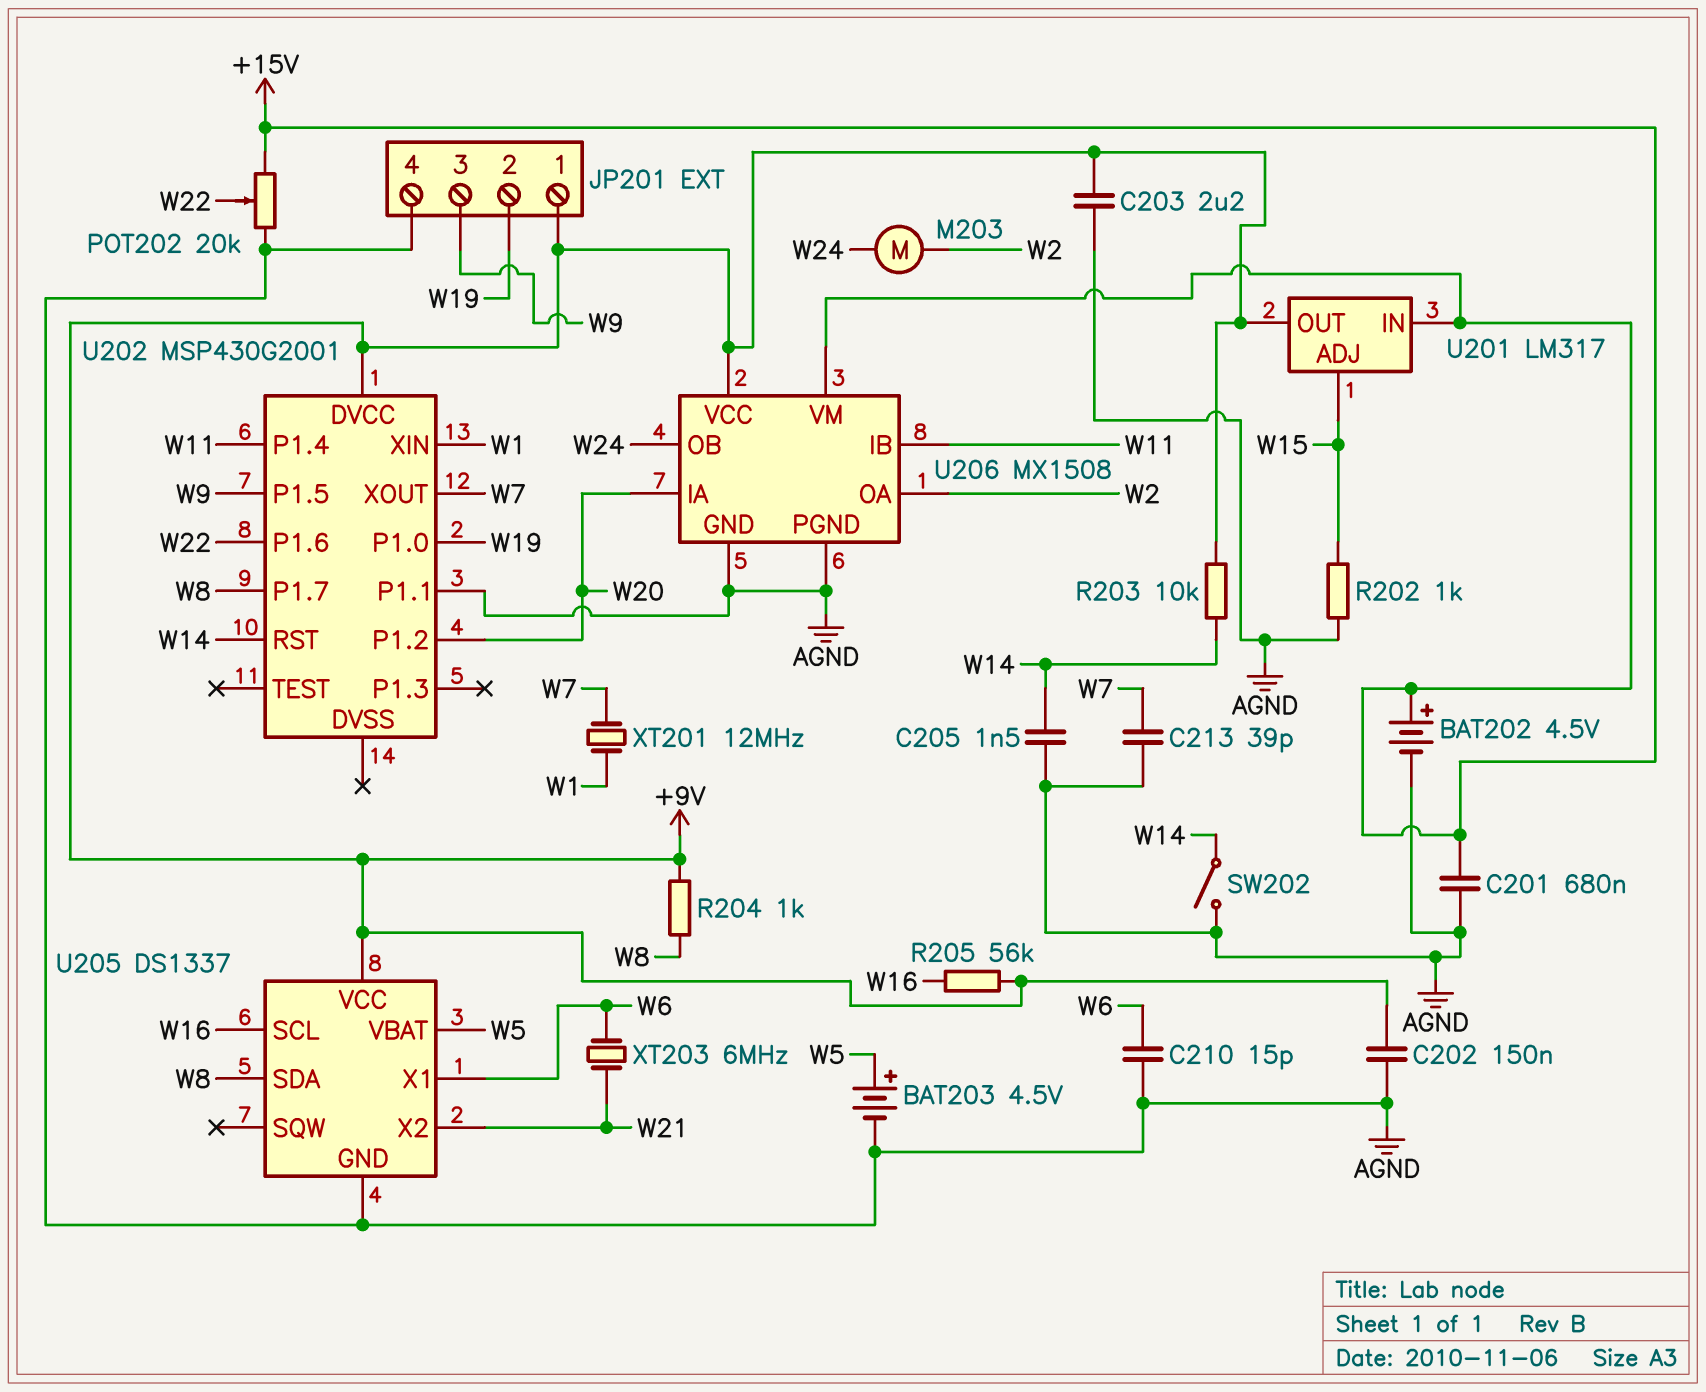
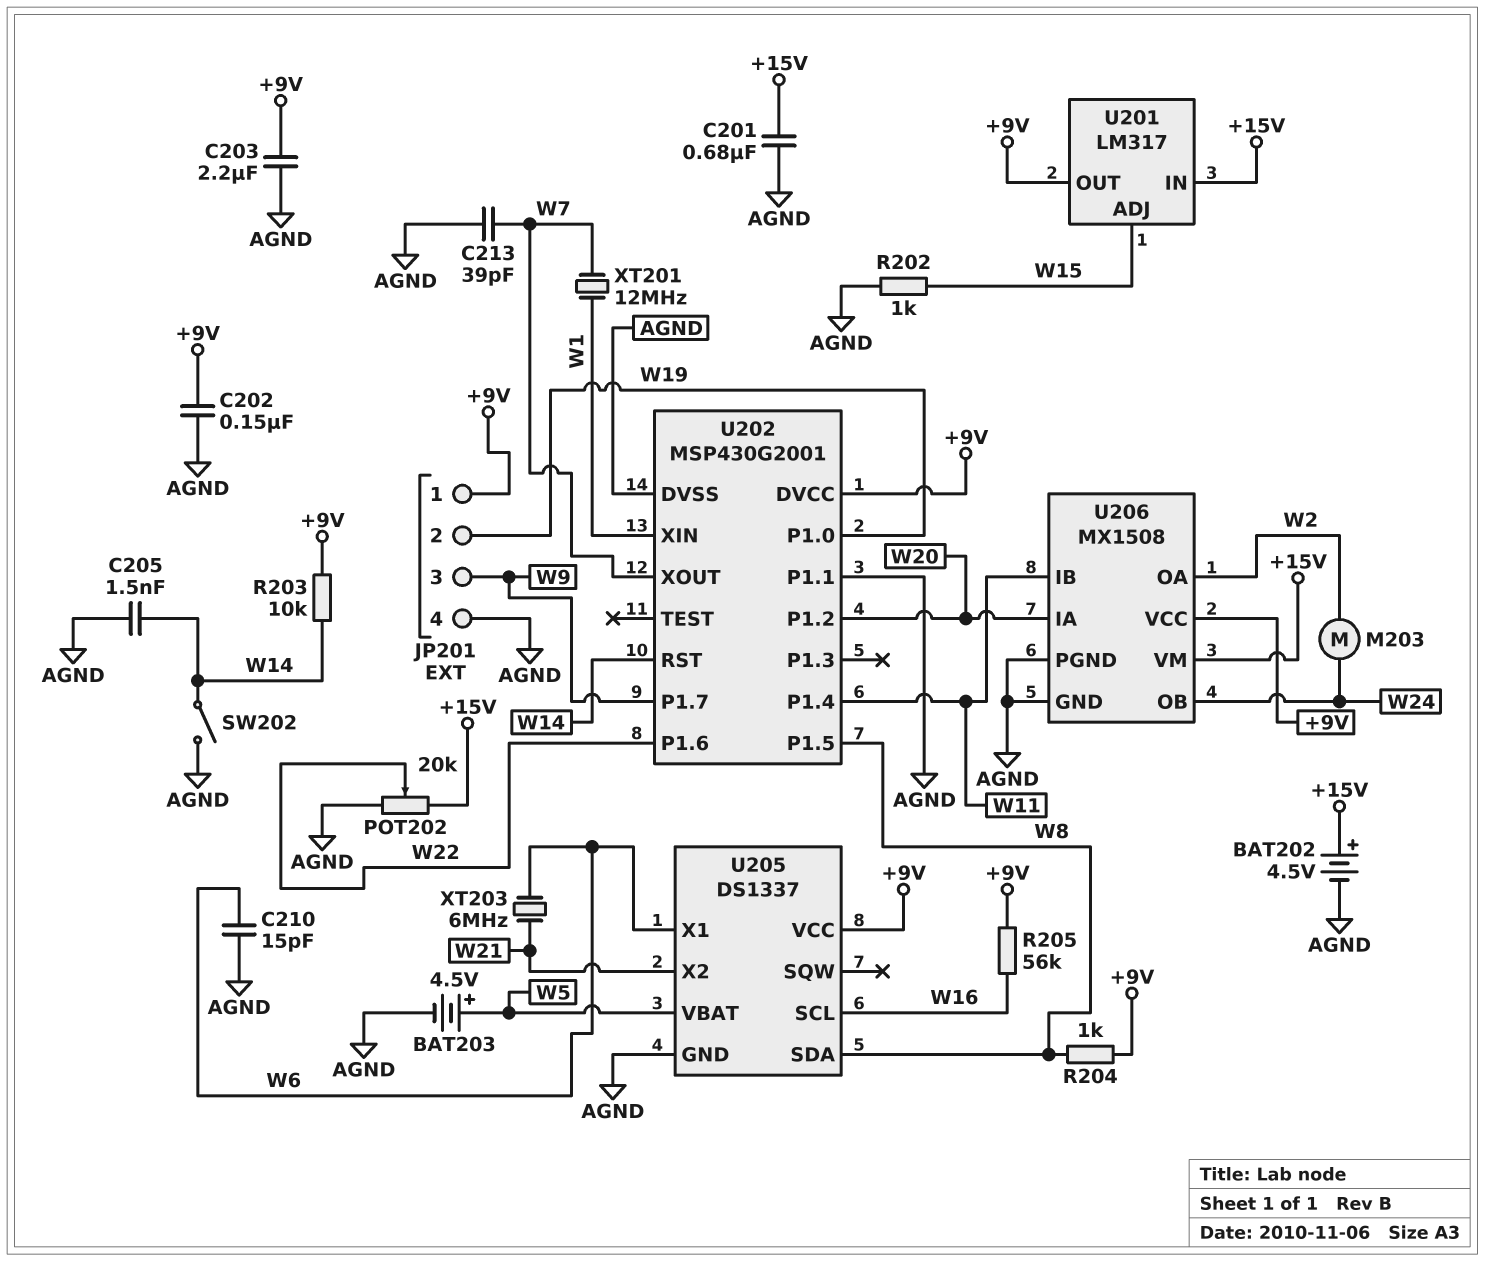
U202 pin DVSS: none -> AGND
U202 pin P1.5: W9 -> W8
U202 pin P1.7: W8 -> W9

